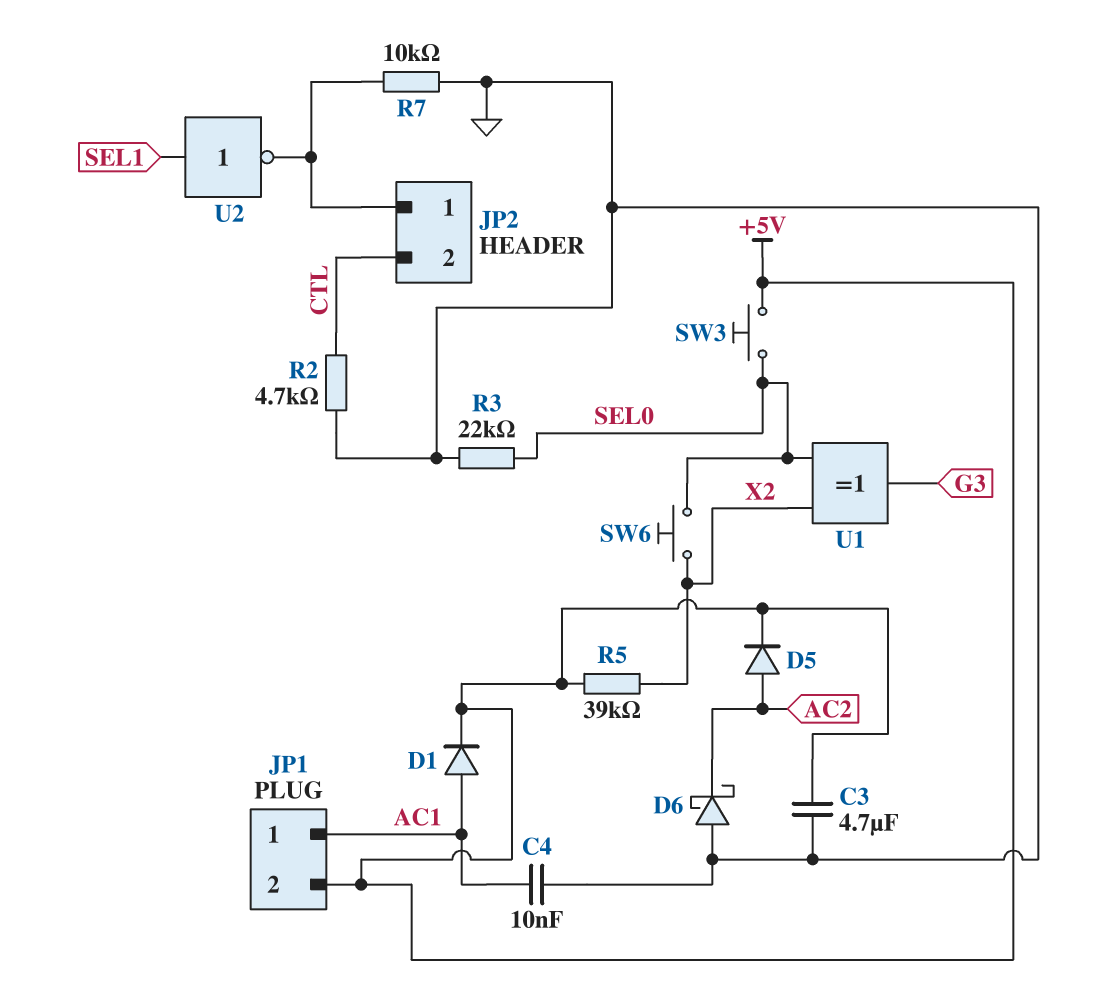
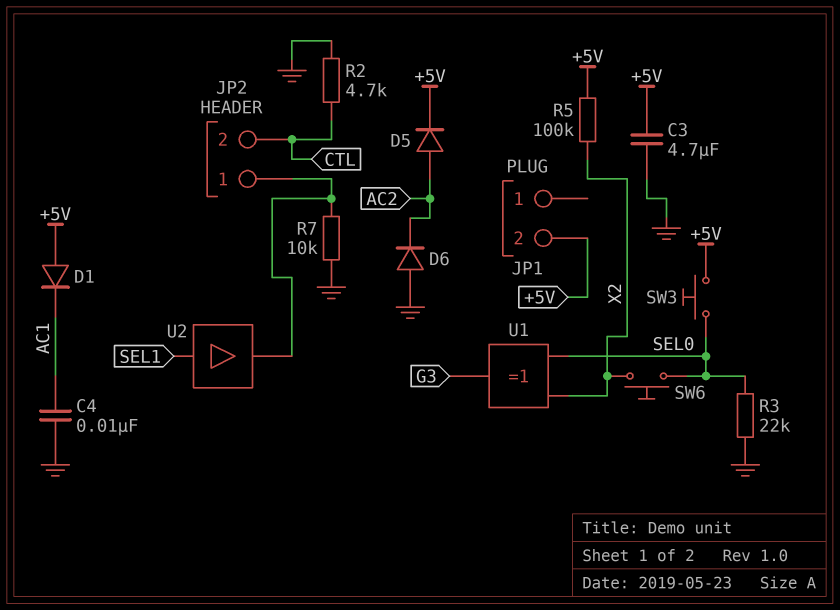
D1: diode (A AC1, K +5V) -> diode (A +5V, K AC1)
D6: schottky (A GND, K AC2) -> diode (A GND, K AC2)
JP1 pin 1: AC1 -> none
R5: 39k (+5V, X2) -> 100k (+5V, X2)
U2: NOT (in SEL1, out JP2/1) -> buffer (in SEL1, out JP2/1)

